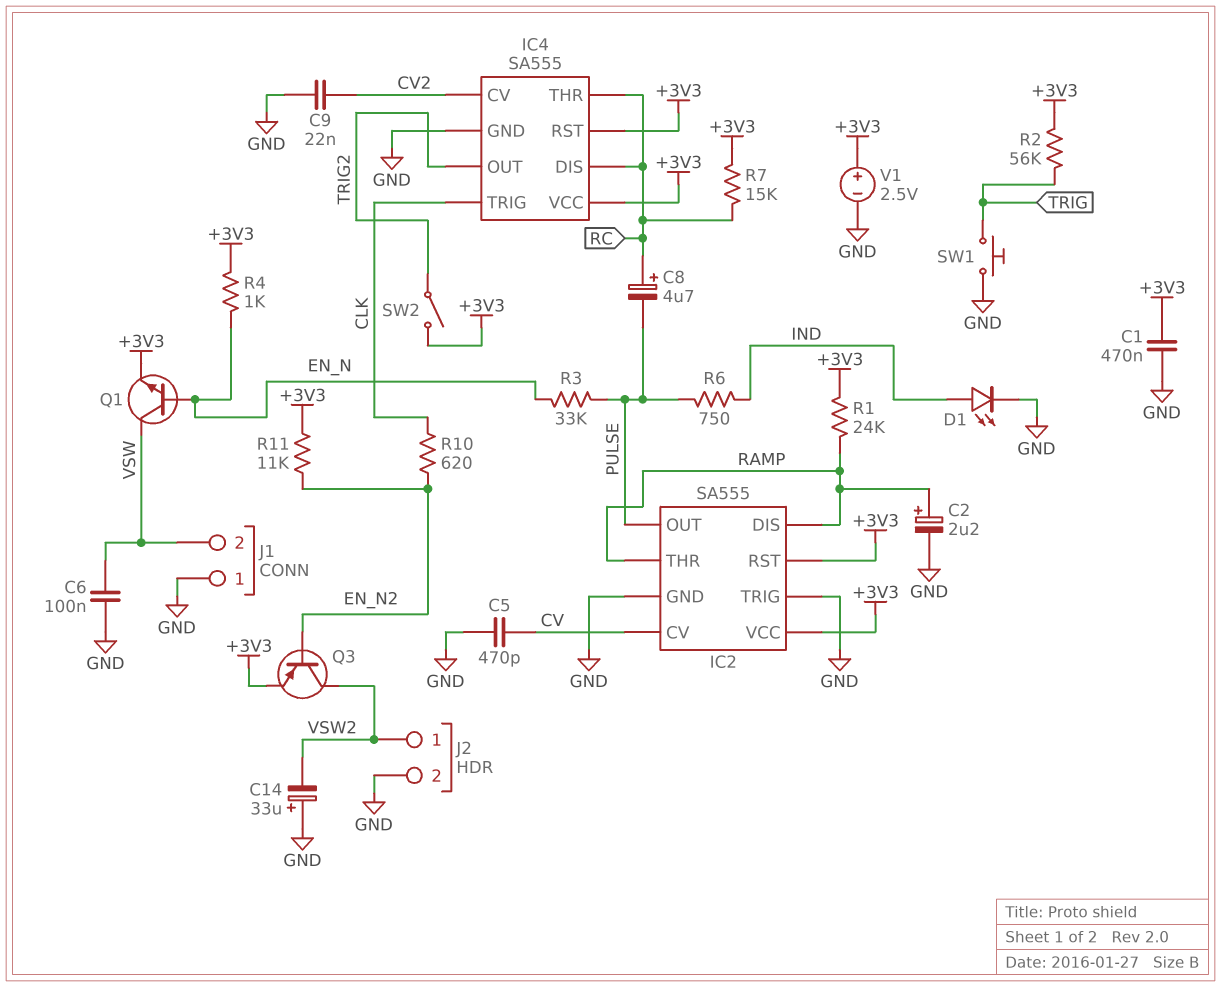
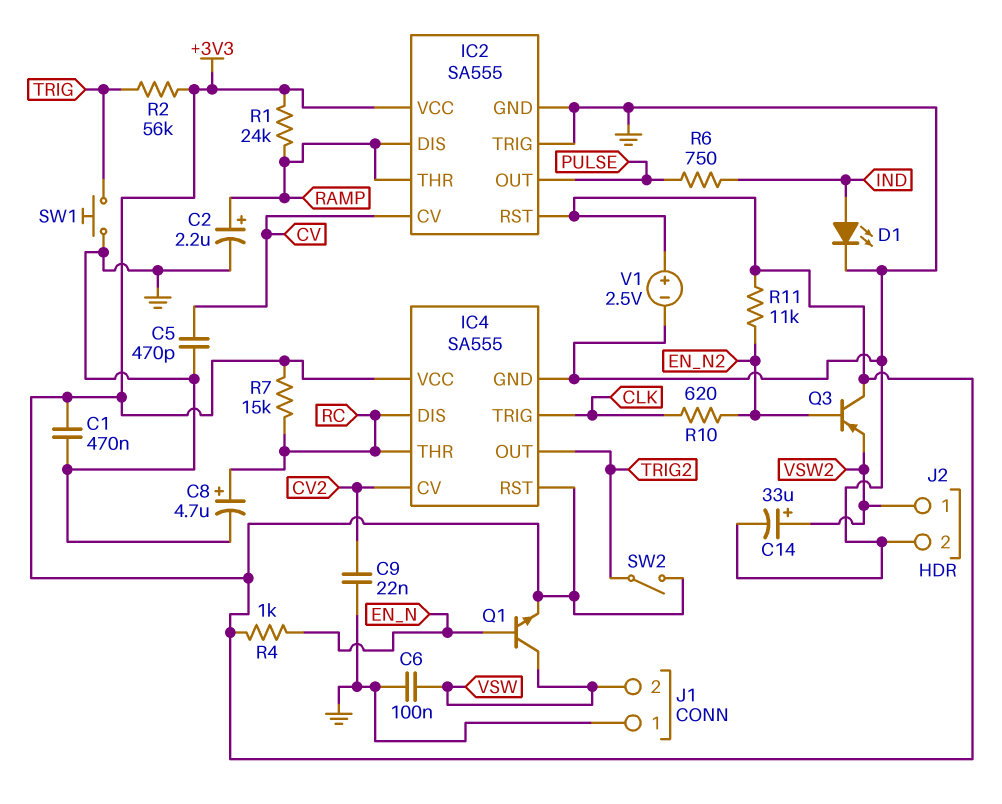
C8: 4.7uF (plus RC, minus PULSE) -> 4.7uF (plus RC, minus GND)
C14: 33uF (plus GND, minus VSW2) -> 33uF (plus VSW2, minus GND)
Q3: PNP (B EN_N2, C VSW2, E +3V3) -> PNP (B EN_N2, C +3V3, E VSW2)
R3: 33k (EN_N, PULSE) -> none

